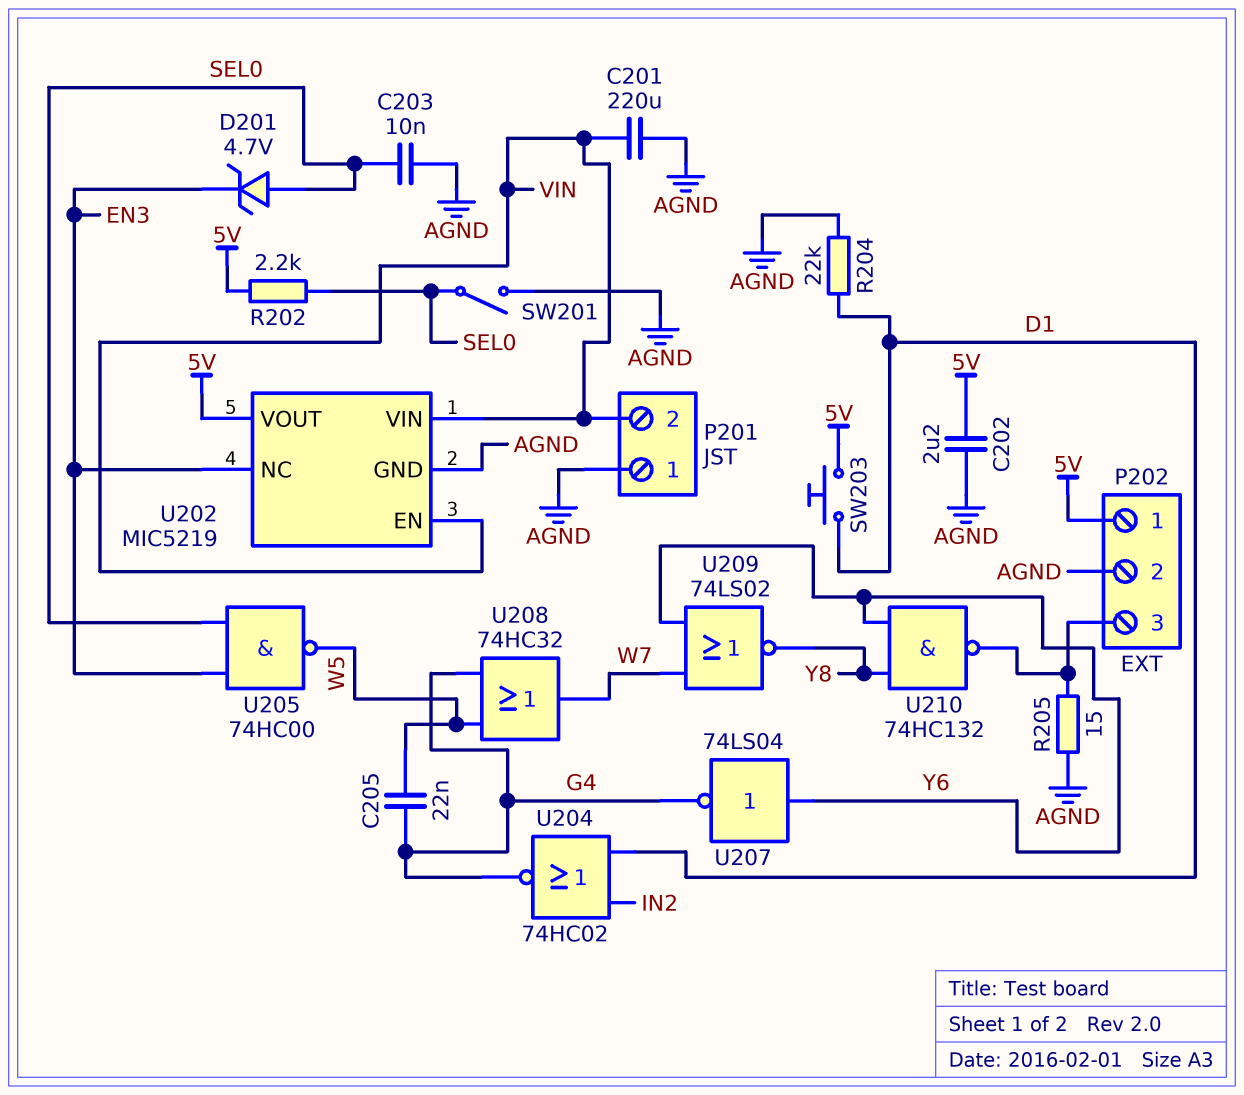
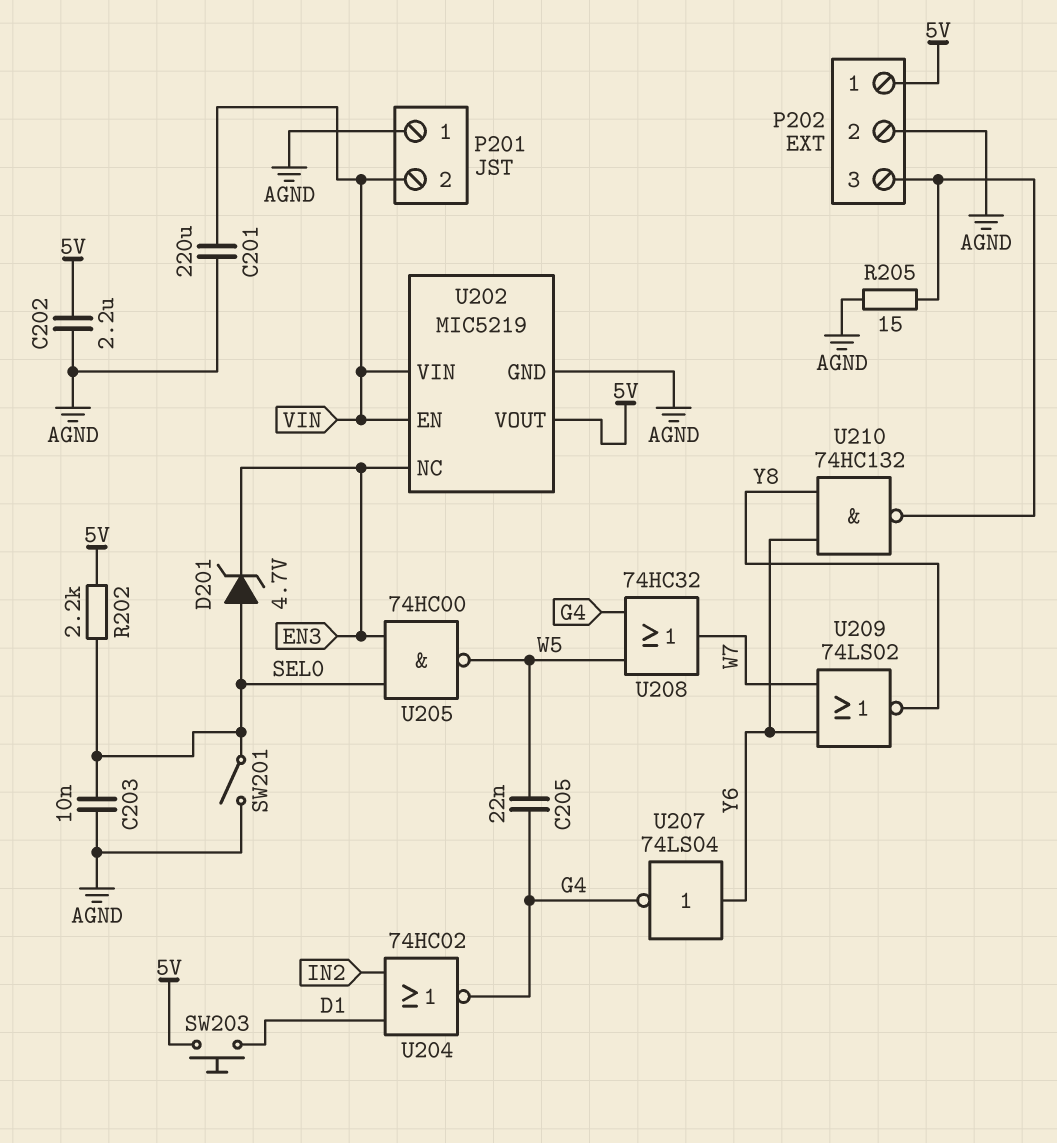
R204: 22k (AGND, D1) -> none

